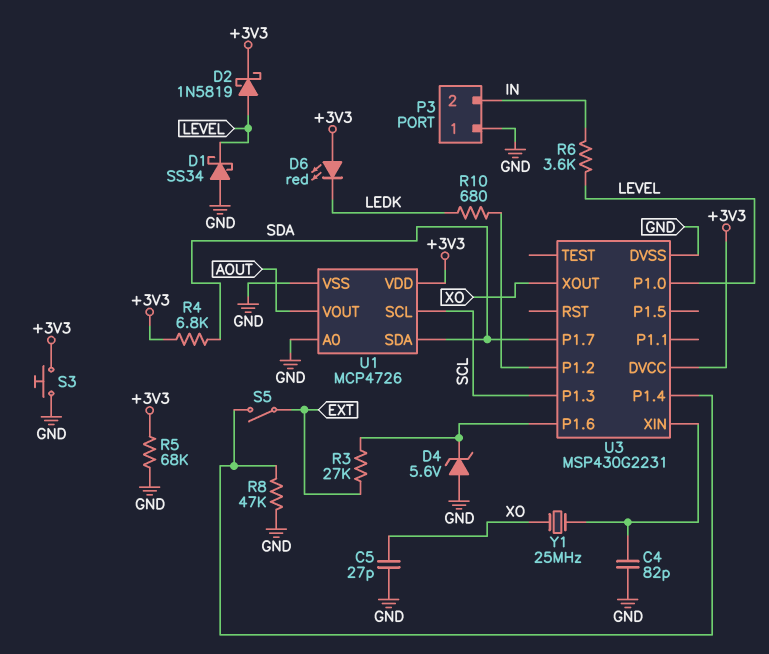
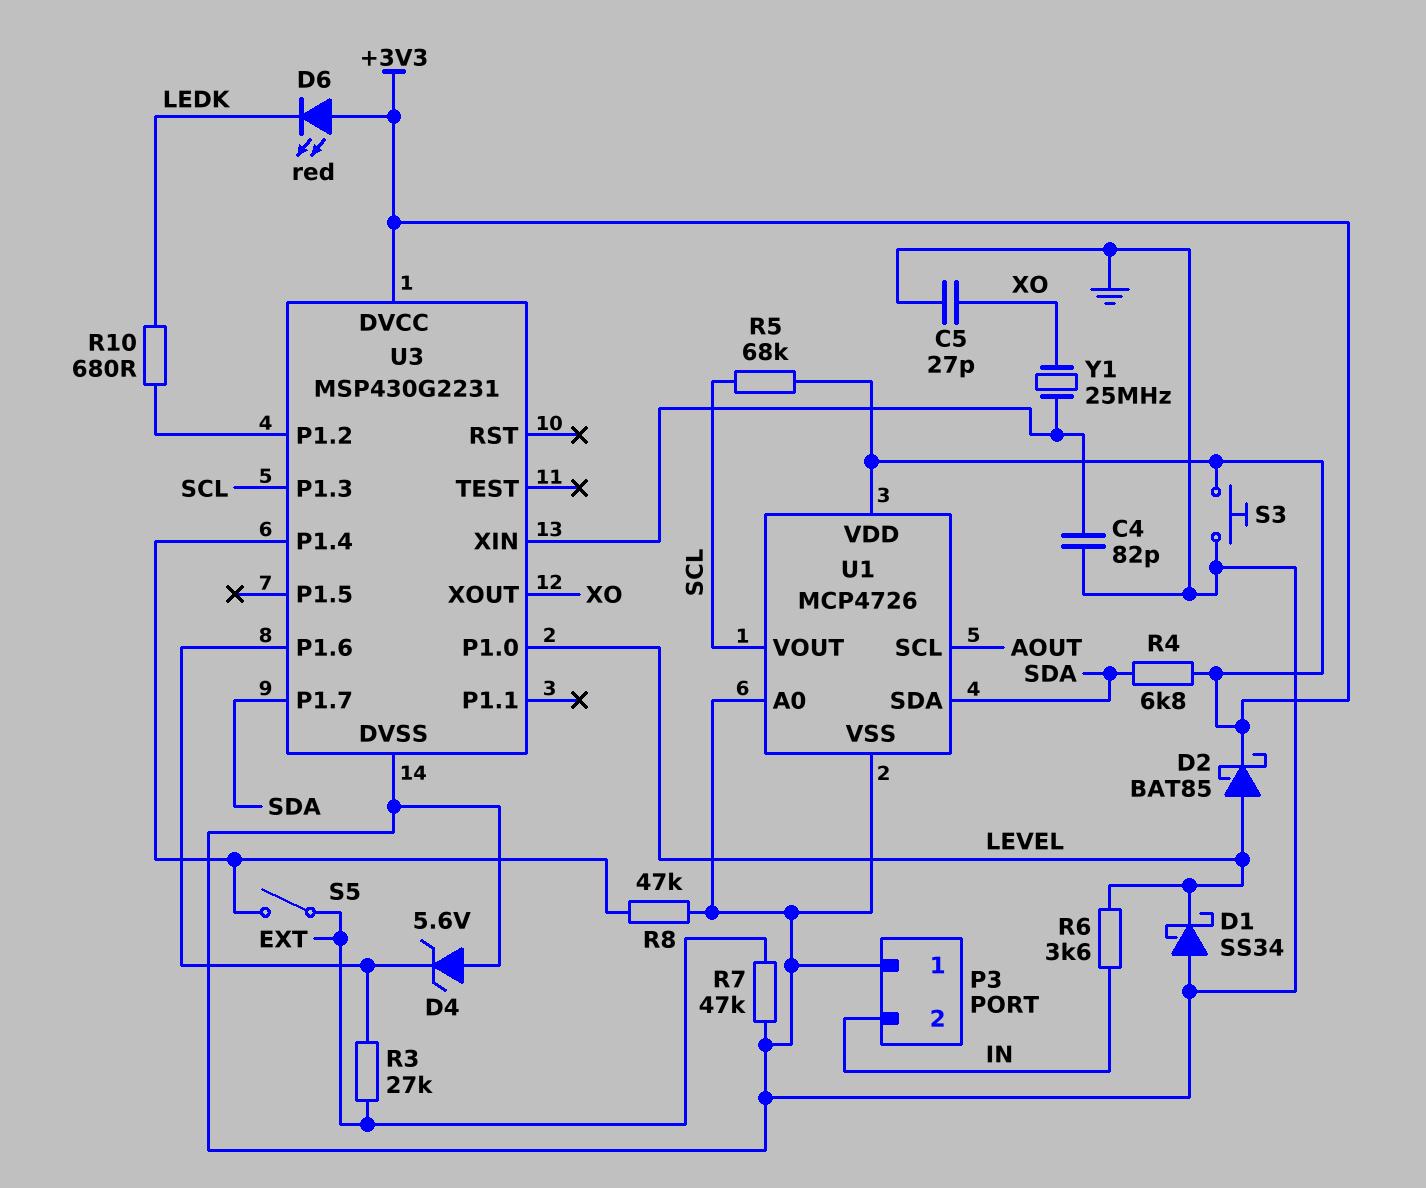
D2: schottky 1N5819 (A LEVEL, K +3V3) -> schottky BAT85 (A LEVEL, K +3V3)
R5: 68k (+3V3, GND) -> 68k (+3V3, SCL)
R7: none -> 47k (EXT, GND)
U1 pin SCL: SCL -> AOUT
U1 pin VOUT: AOUT -> SCL

